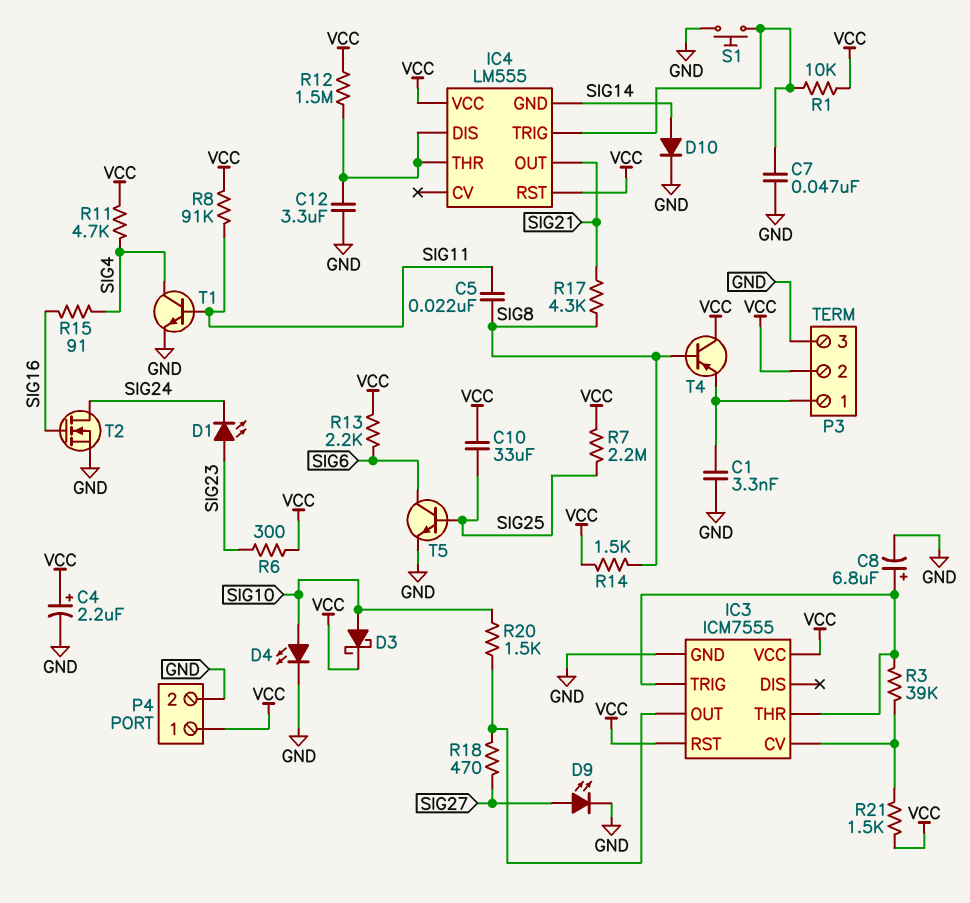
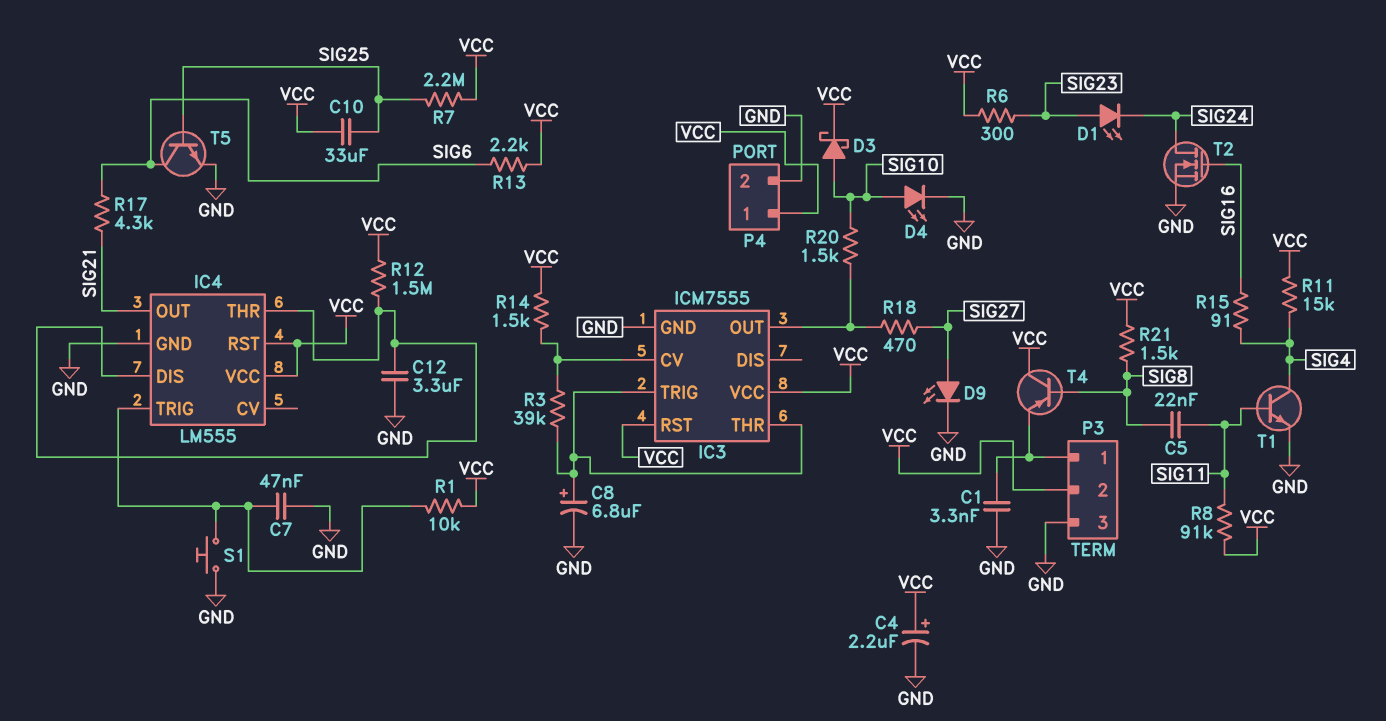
D10: diode (A SIG14, K GND) -> none
IC4 pin GND: SIG14 -> GND
R11: 4.7k (SIG4, VCC) -> 15k (SIG4, VCC)
R14: 1.5k (SIG8, VCC) -> 1.5k (IC3/CV, VCC)
R17: 4.3k (SIG8, SIG21) -> 4.3k (SIG6, SIG21)
R21: 1.5k (IC3/CV, VCC) -> 1.5k (SIG8, VCC)

